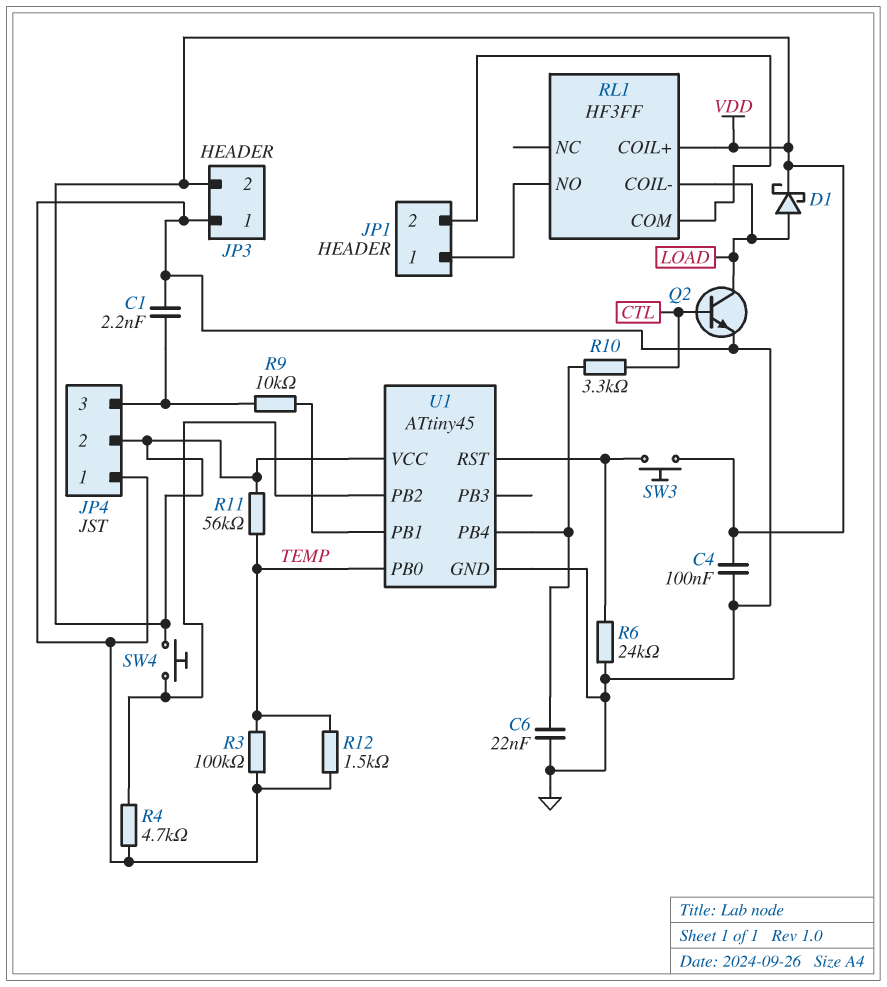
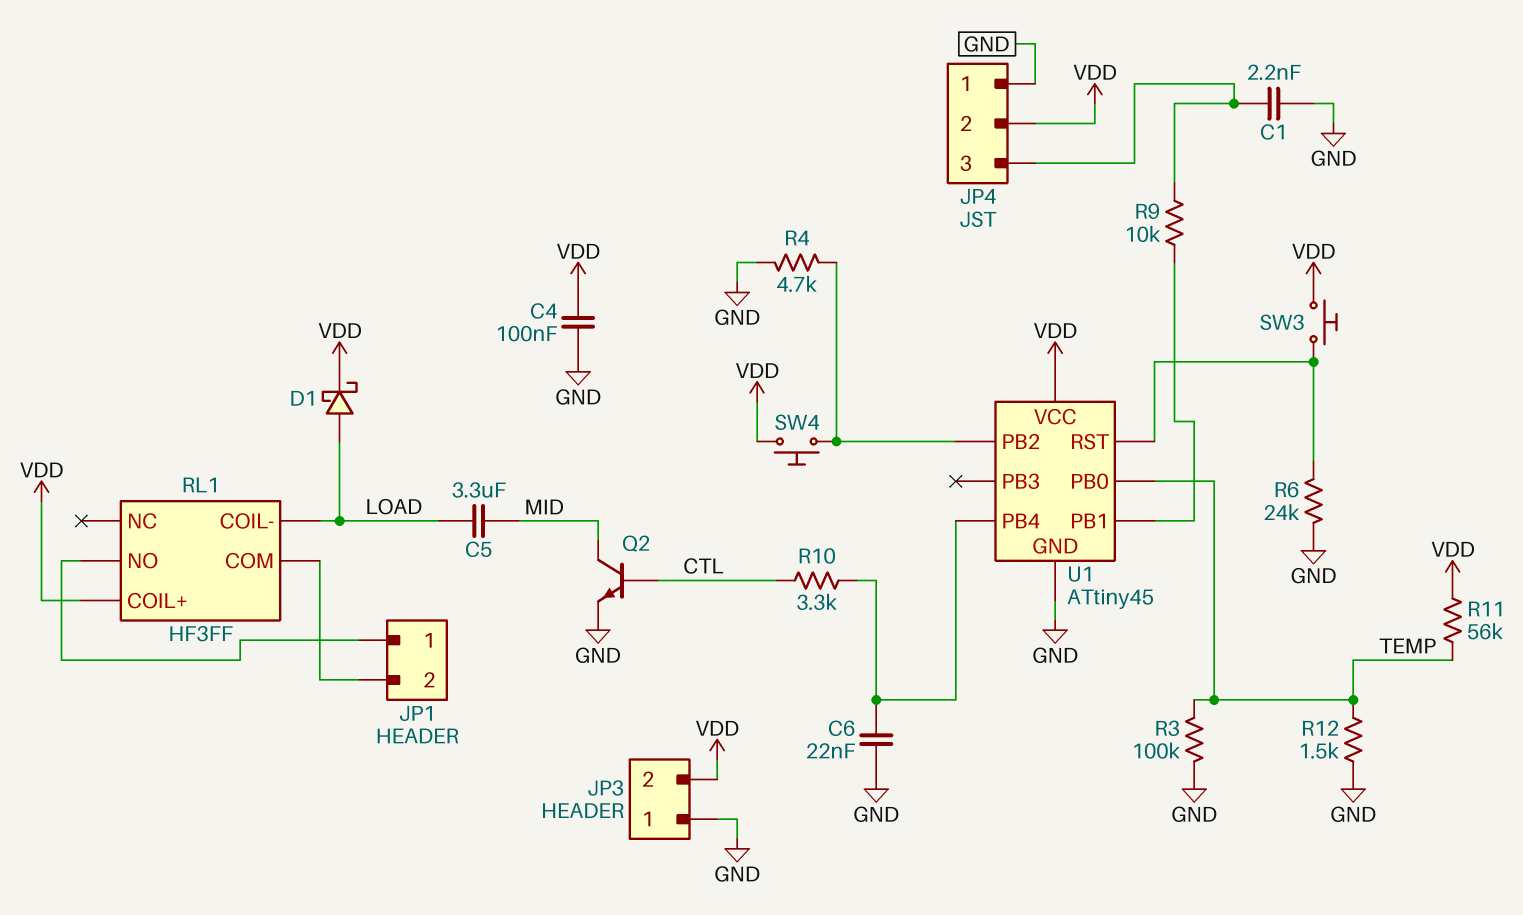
C5: none -> 3.3uF (LOAD, MID)
Q2: NPN (B CTL, C LOAD, E GND) -> NPN (B CTL, C MID, E GND)

